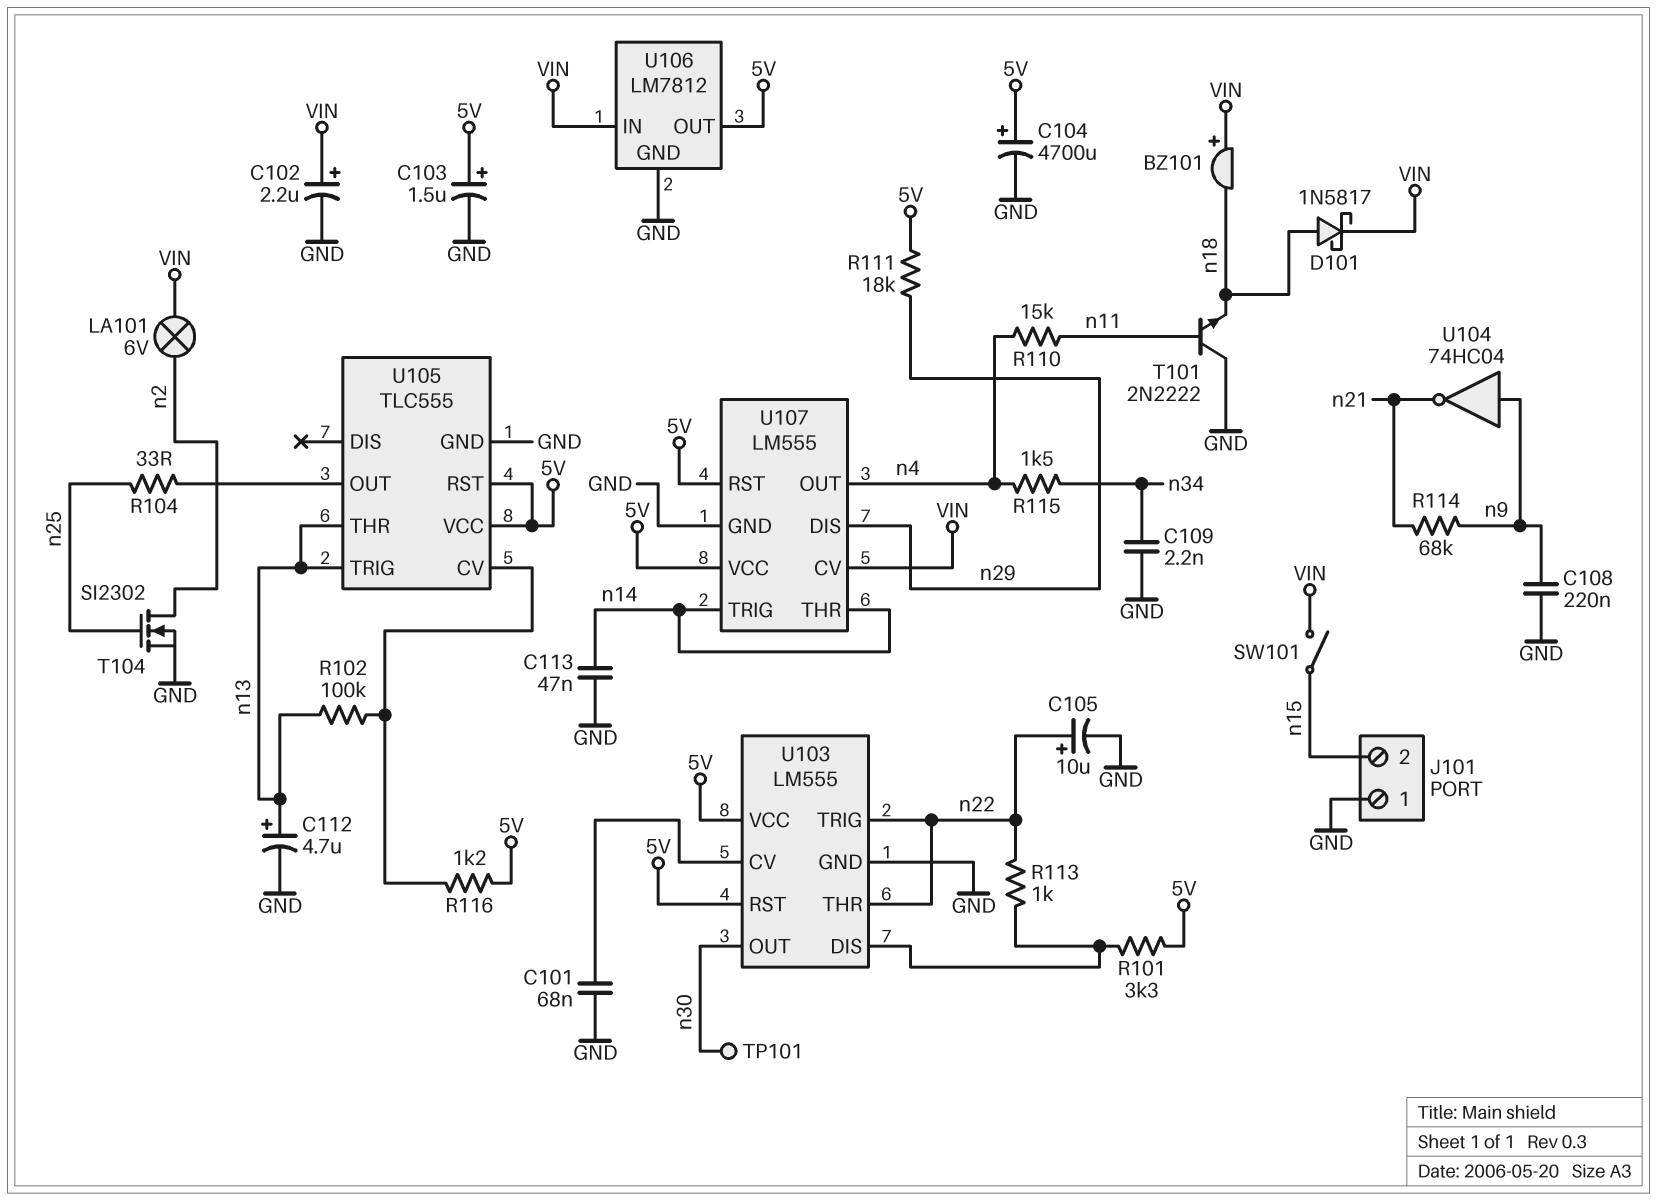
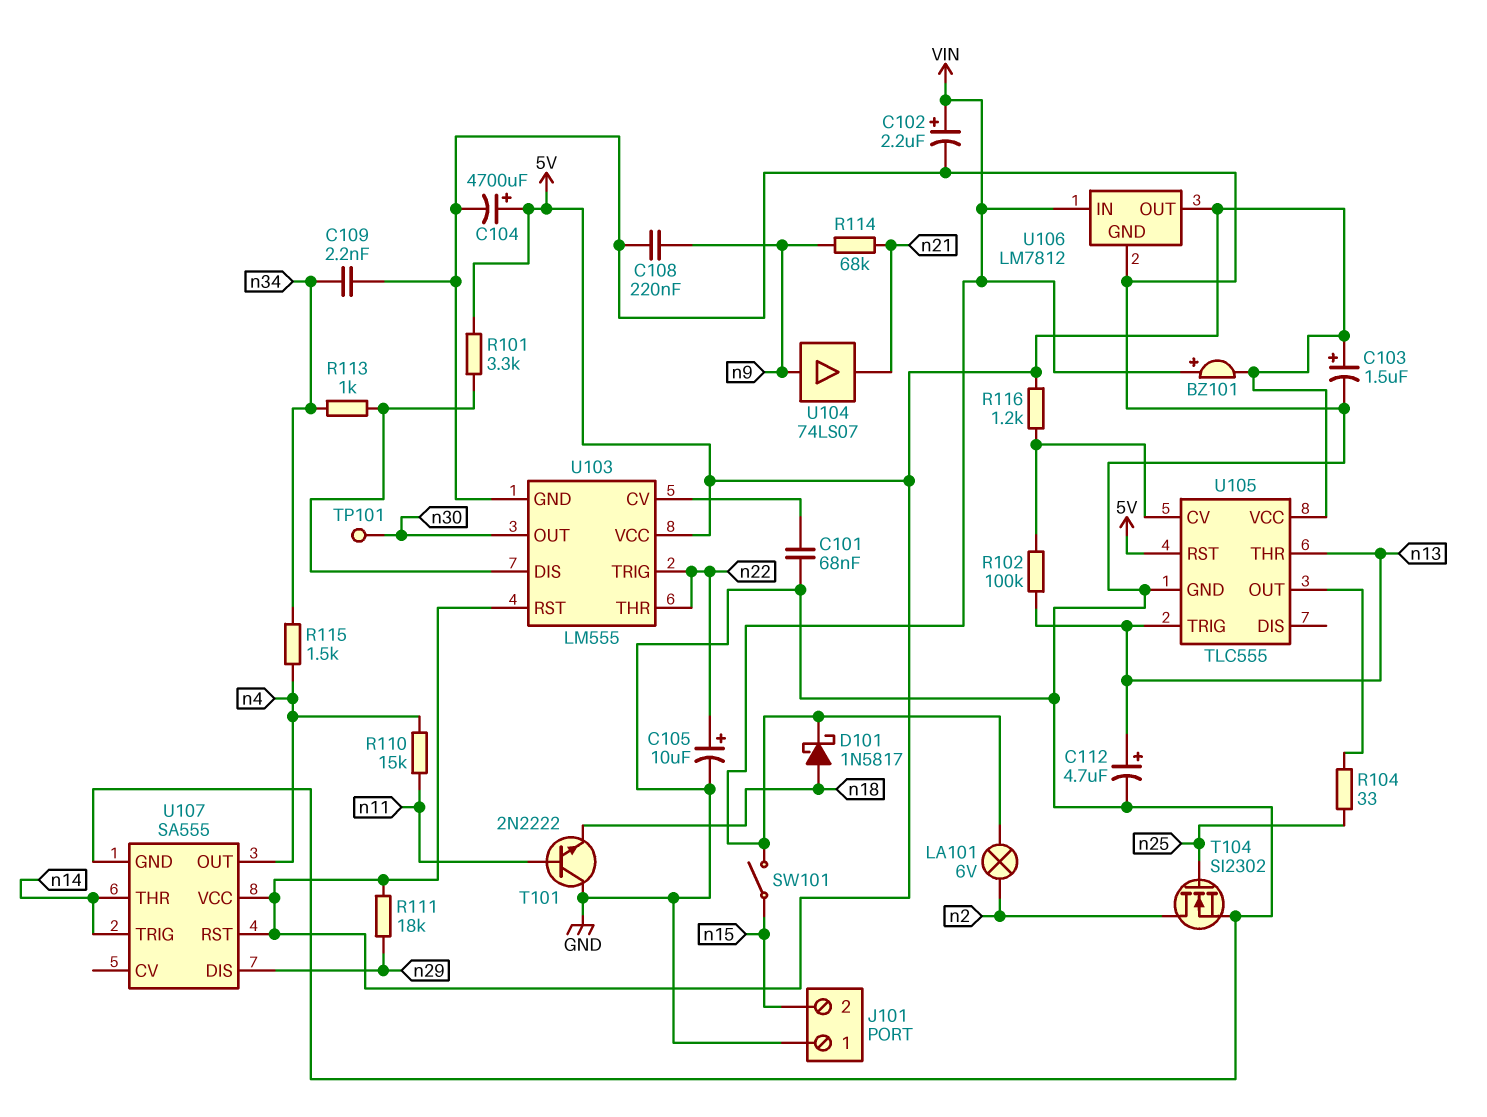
BZ101: buzzer (plus VIN, minus n18) -> buzzer (plus VIN, minus 5V)
C113: 47nF (GND, n14) -> none
R113: 1k (U103/DIS, n22) -> 1k (U103/DIS, n34)
U104: NOT 74HC04 (in n9, out n21) -> buffer 74LS07 (in n9, out n21)
U107: LM555 -> SA555
U107 pin CV: VIN -> none

